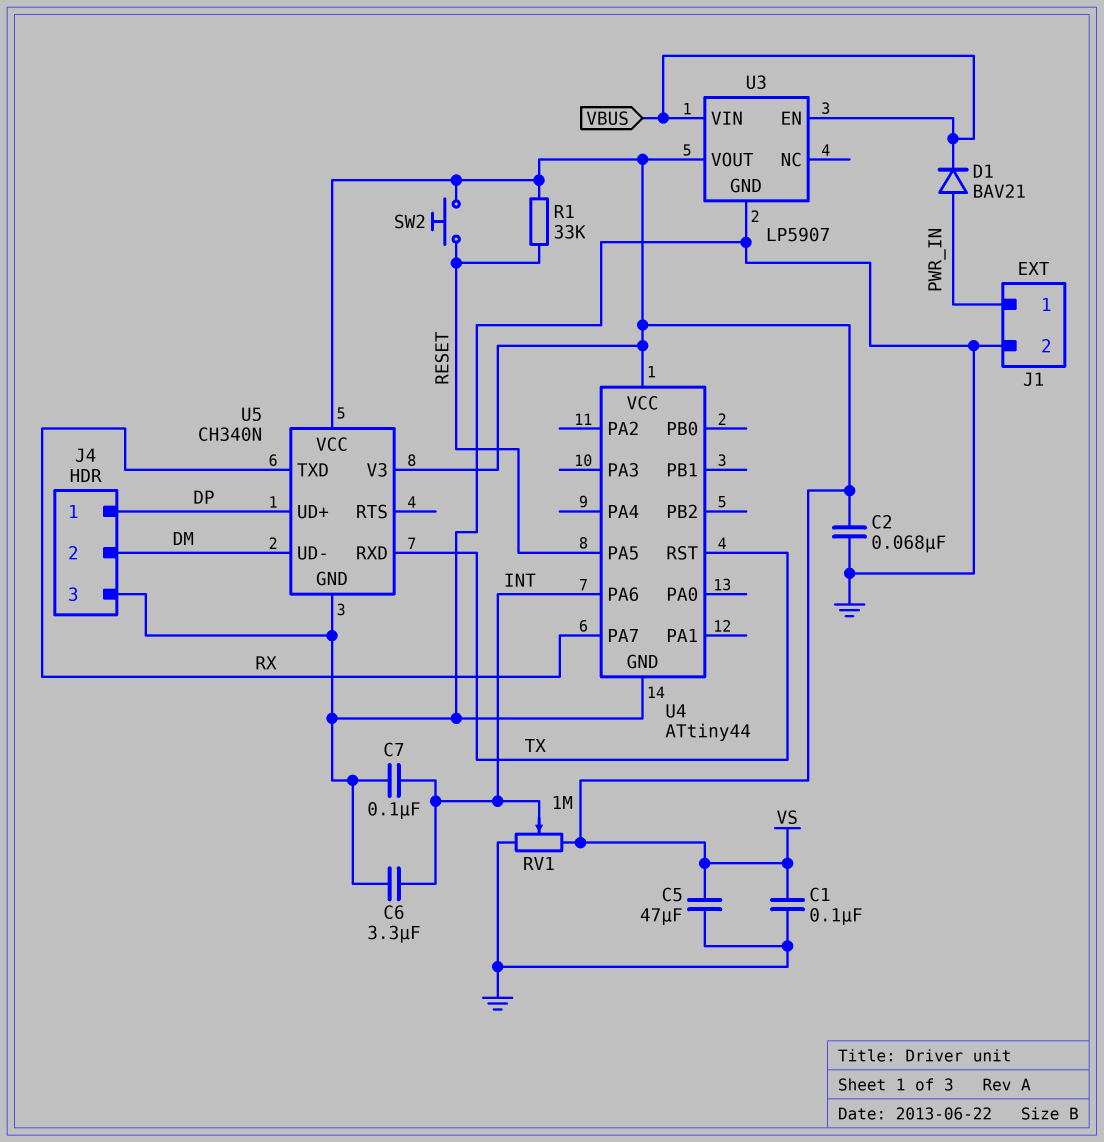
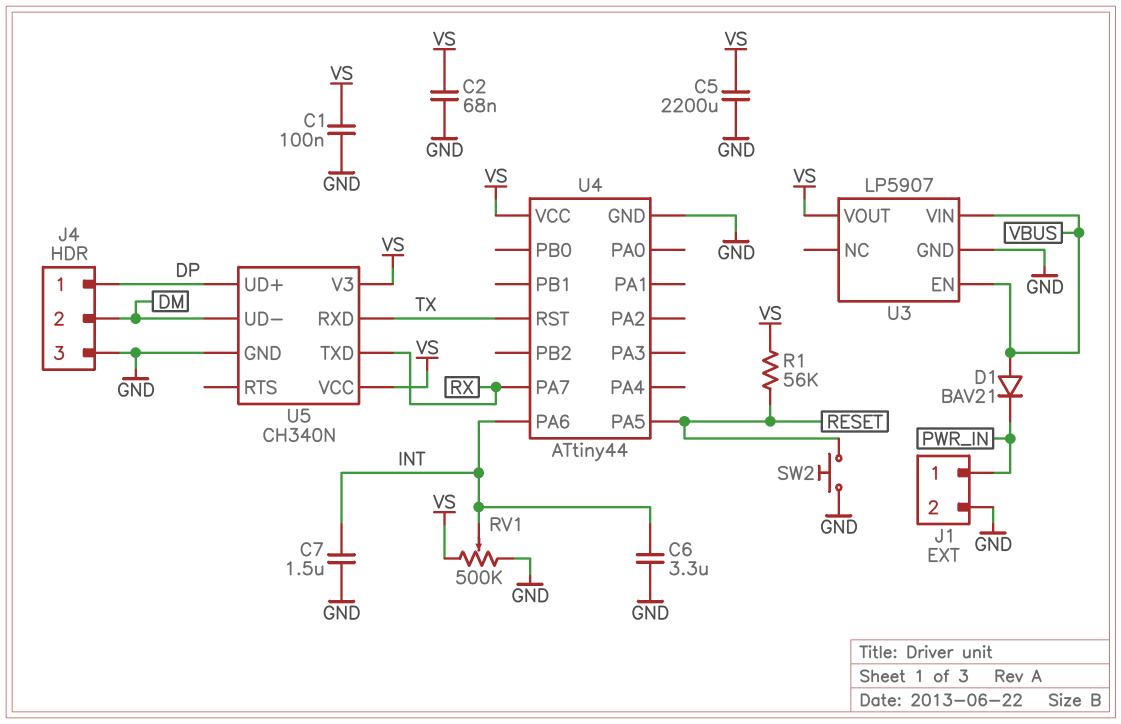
C5: 47uF (GND, VS) -> 2200uF (GND, VS)
C7: 100nF (GND, INT) -> 1.5uF (GND, INT)
D1: diode BAV21 (A PWR_IN, K VBUS) -> diode BAV21 (A VBUS, K PWR_IN)
R1: 33k (RESET, VS) -> 56k (RESET, VS)
RV1: 1M (GND, VS, wiper INT) -> 500k (GND, VS, wiper INT)
SW2: button (RESET, VS) -> button (GND, RESET)

